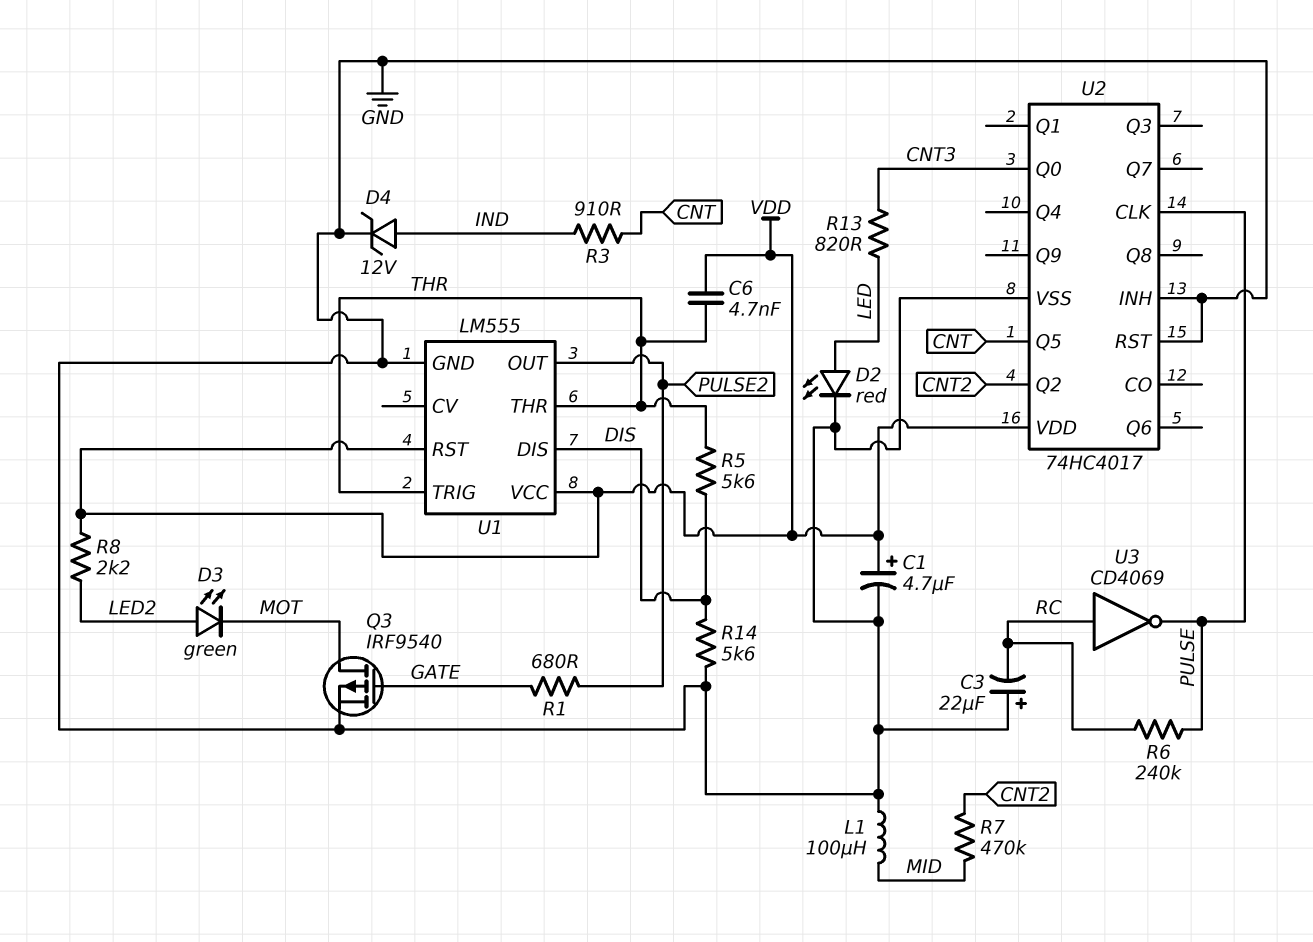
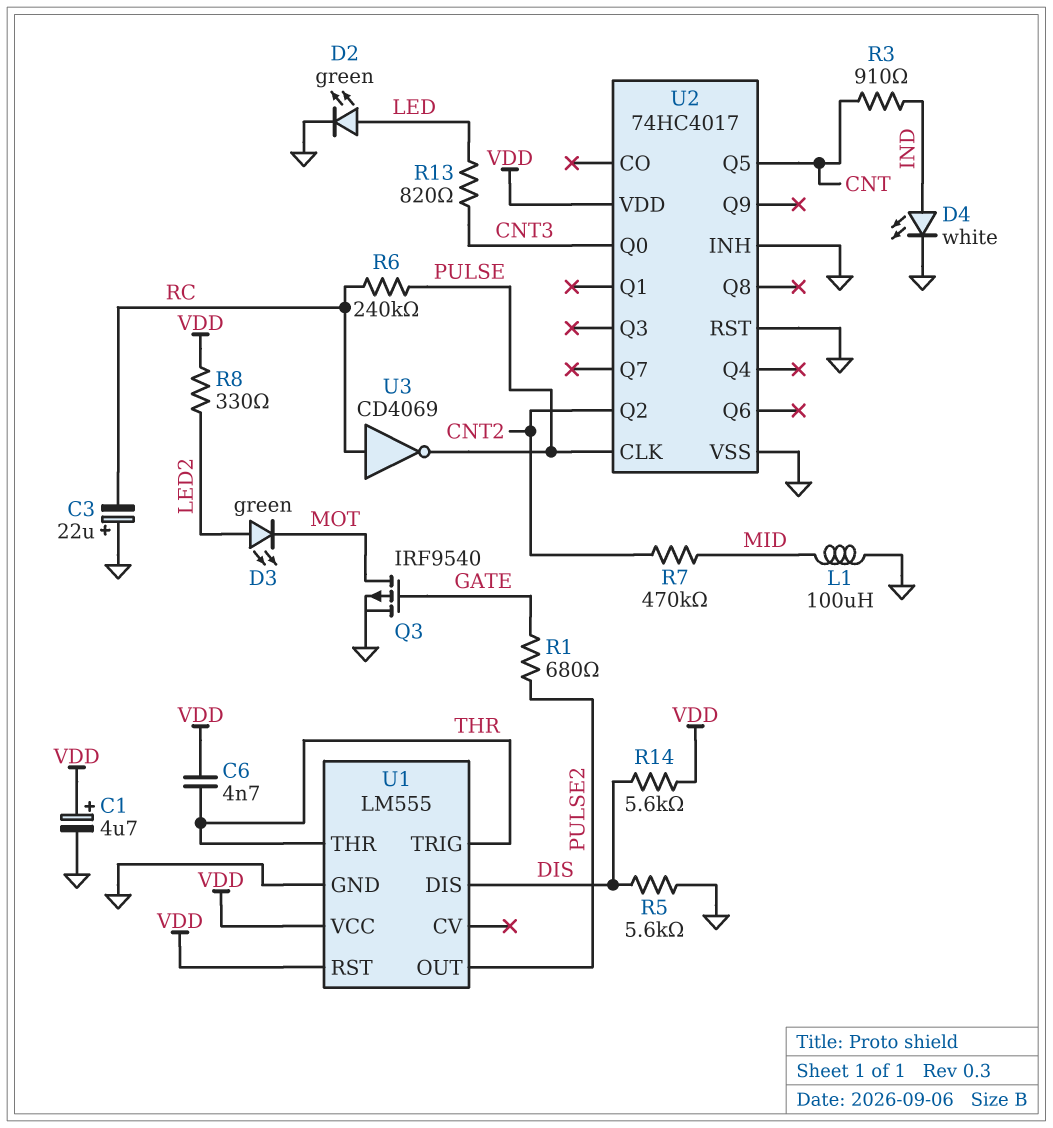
D2: LED red (A LED, K GND) -> LED green (A LED, K GND)
D4: zener 12V (A IND, K GND) -> LED white (A IND, K GND)
R5: 5.6k (DIS, THR) -> 5.6k (DIS, GND)
R8: 2.2k (LED2, VDD) -> 330 (LED2, VDD)
R14: 5.6k (DIS, GND) -> 5.6k (DIS, VDD)

